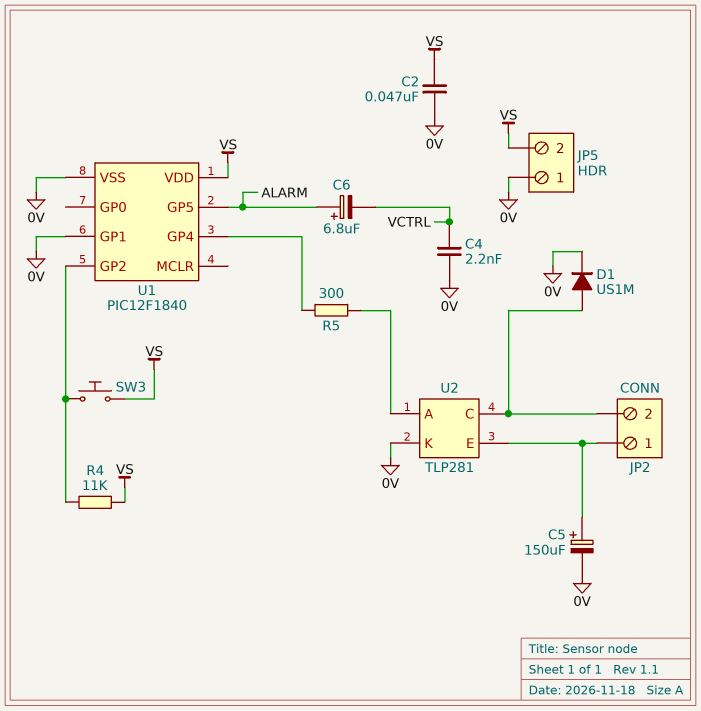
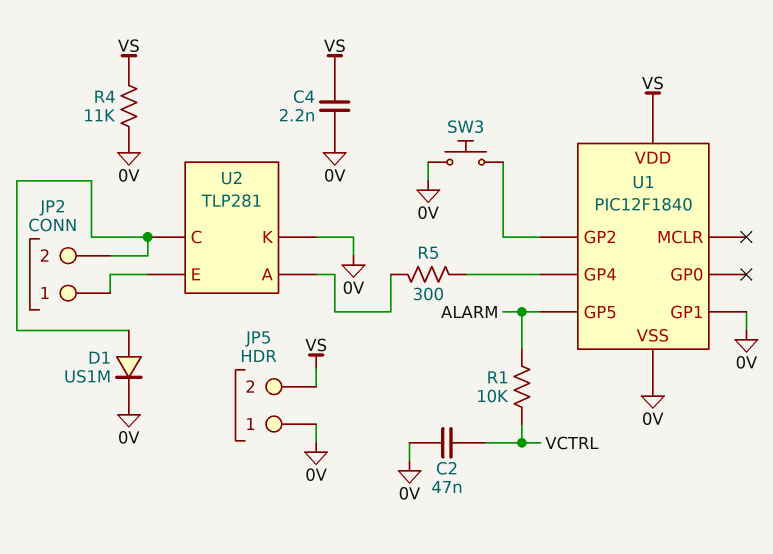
C2: 47nF (0V, VS) -> 47nF (0V, VCTRL)
C4: 2.2nF (0V, VCTRL) -> 2.2nF (0V, VS)
C5: 150uF (plus JP2/1, minus 0V) -> none
C6: 6.8uF (plus ALARM, minus VCTRL) -> none
R1: none -> 10k (ALARM, VCTRL)
R4: 11k (U1/GP2, VS) -> 11k (0V, VS)
SW3: button (U1/GP2, VS) -> button (0V, U1/GP2)

